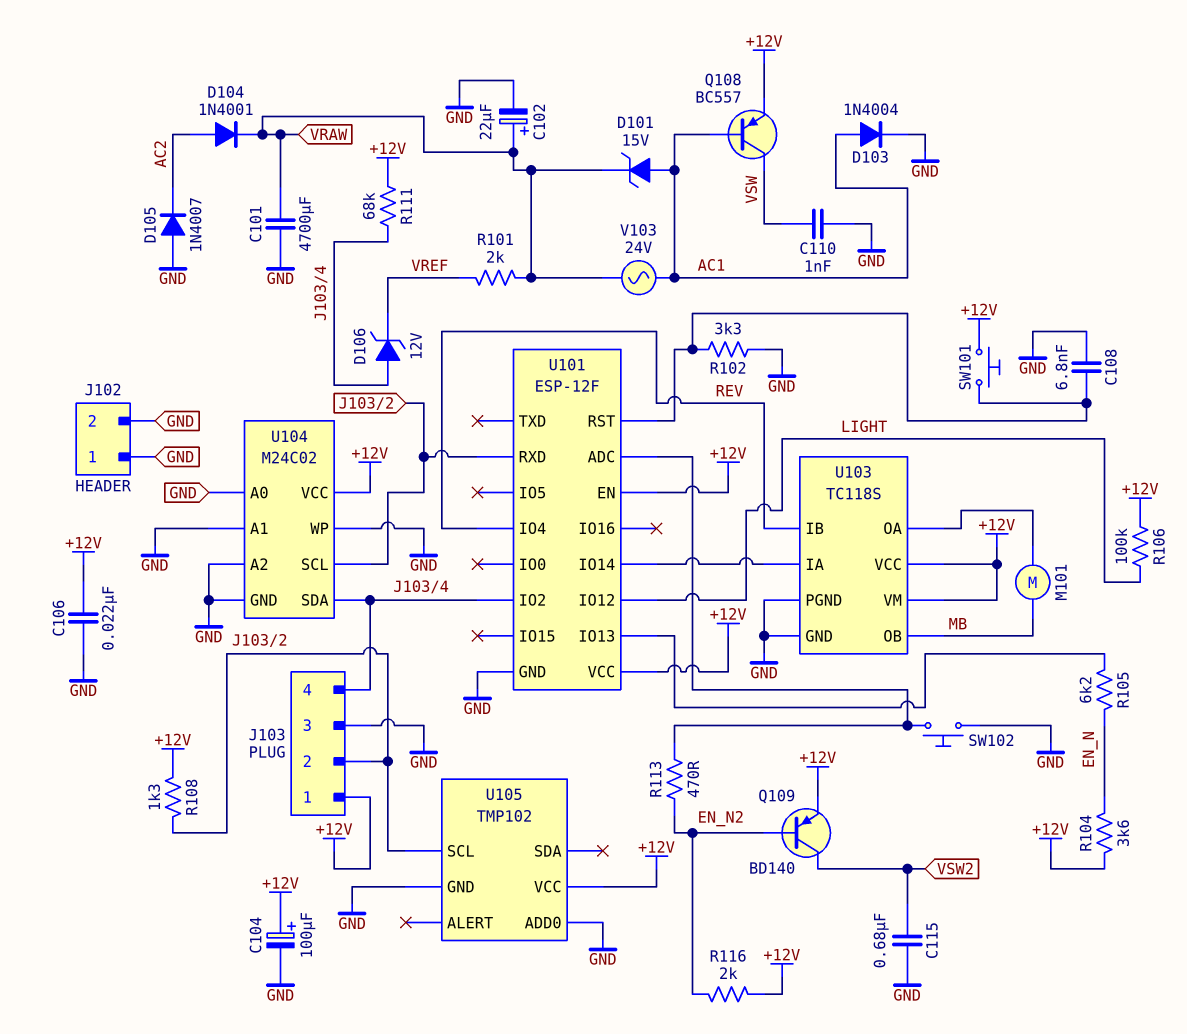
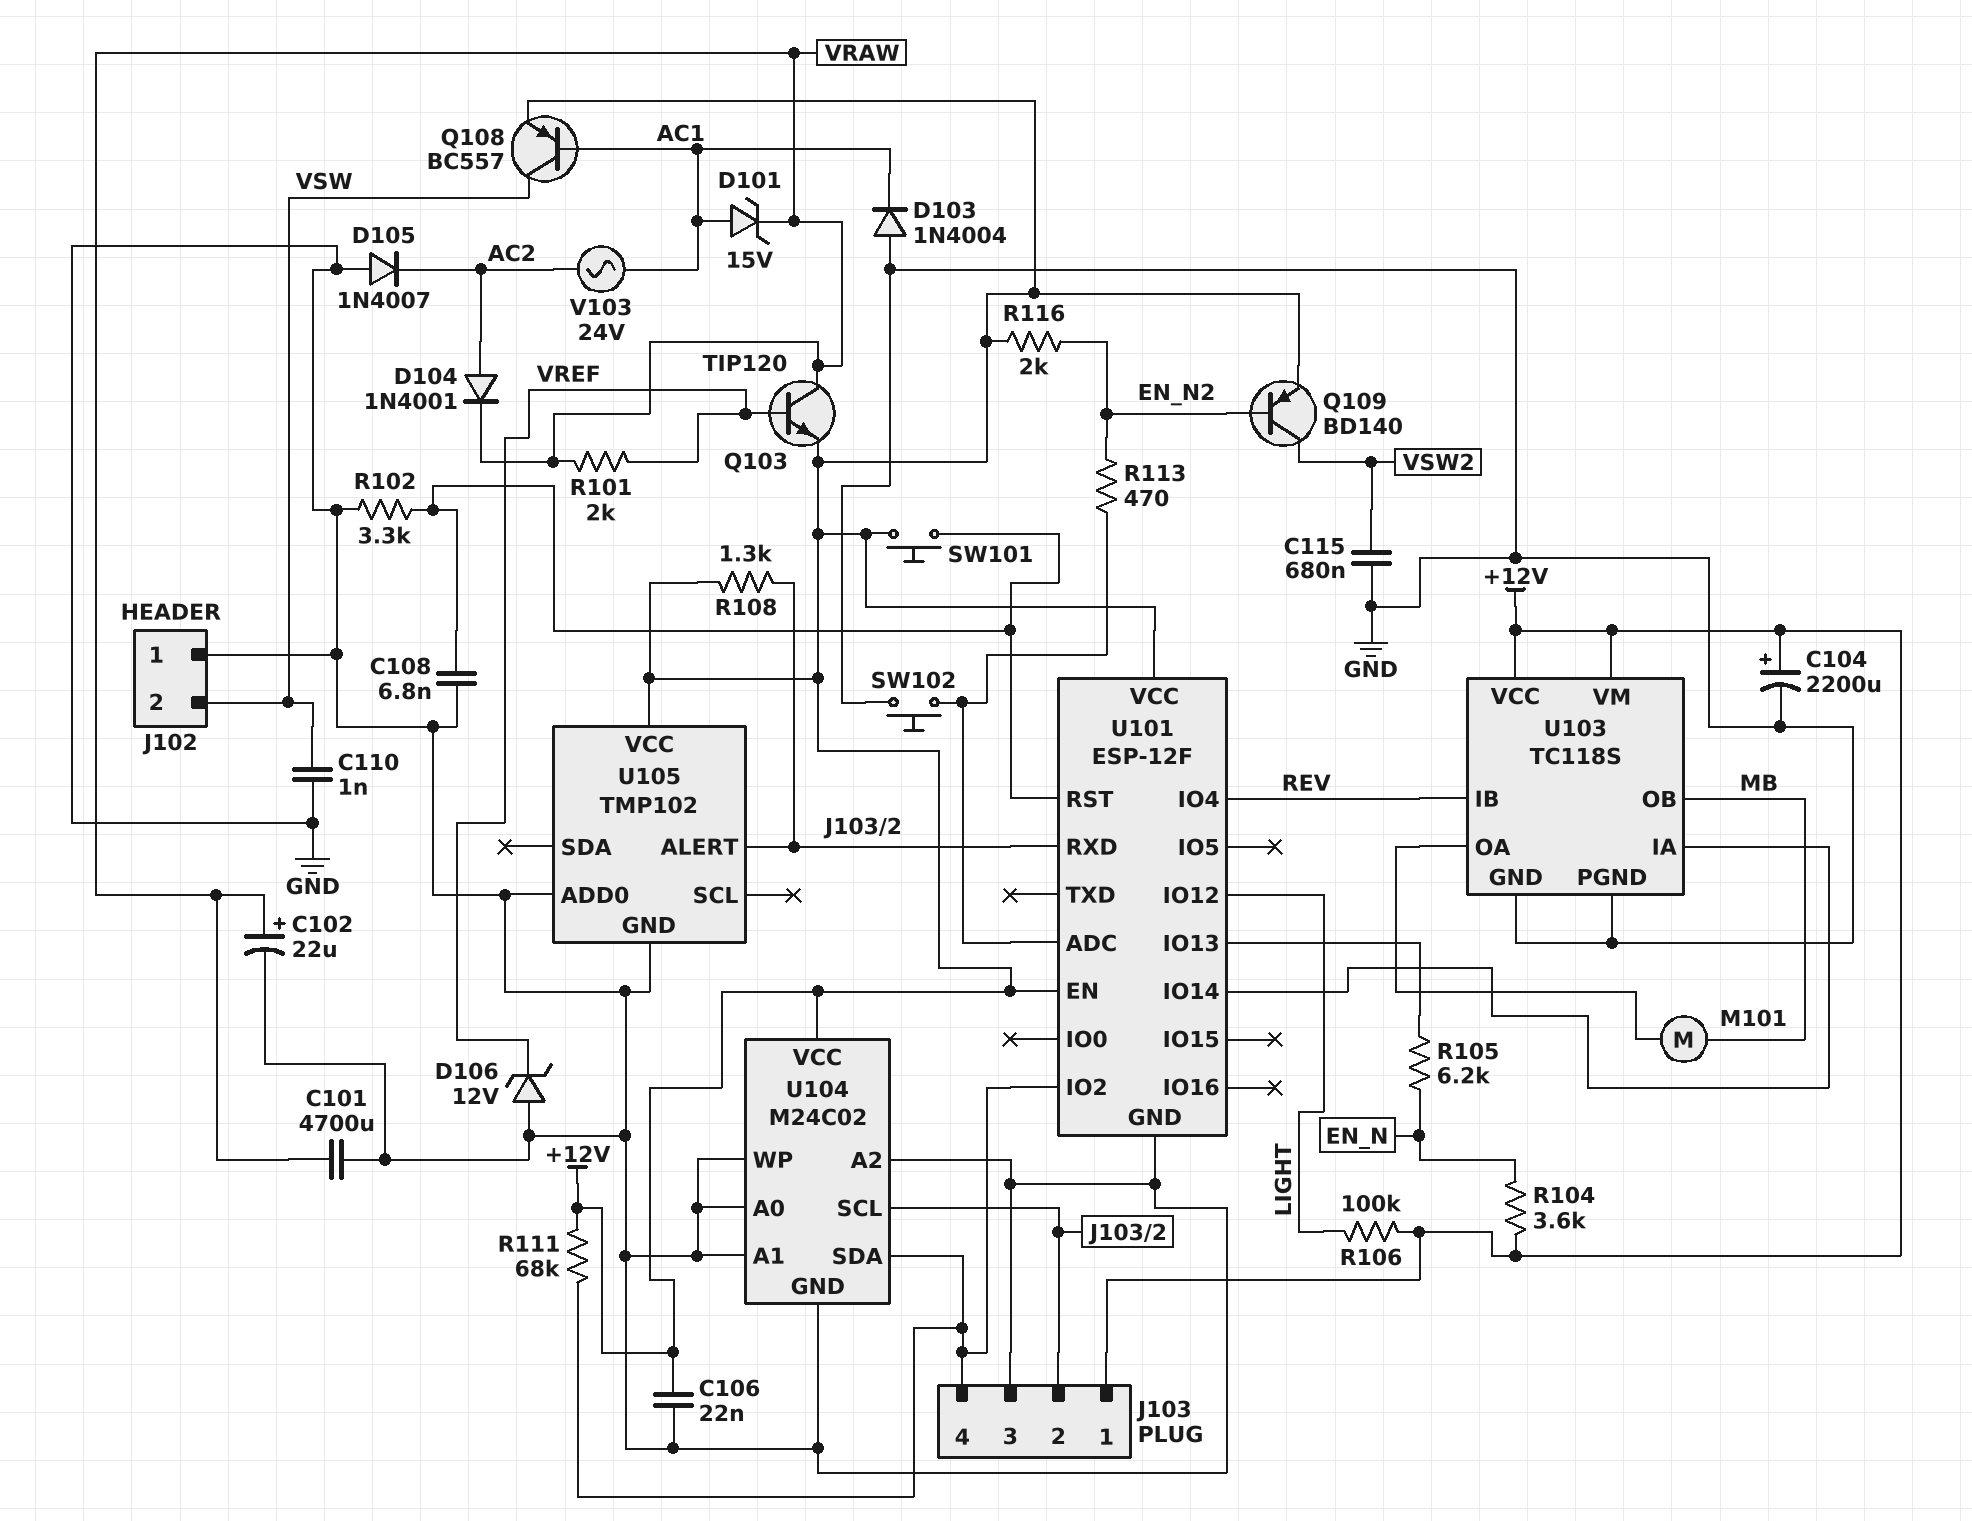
C104: 100uF (plus +12V, minus GND) -> 2200uF (plus +12V, minus GND)
D103: diode 1N4004 (A AC1, K GND) -> diode 1N4004 (A GND, K AC1)
D106: zener 12V (A J103/4, K VREF) -> zener 12V (A GND, K VREF)
J102 pin 2: GND -> VSW
Q103: none -> NPN TIP120 (B VREF, C VRAW, E +12V)
U105 pin ALERT: none -> J103/2
U105 pin SCL: J103/2 -> none
V103: AC 24V (AC1, VRAW) -> AC 24V (AC1, AC2)

